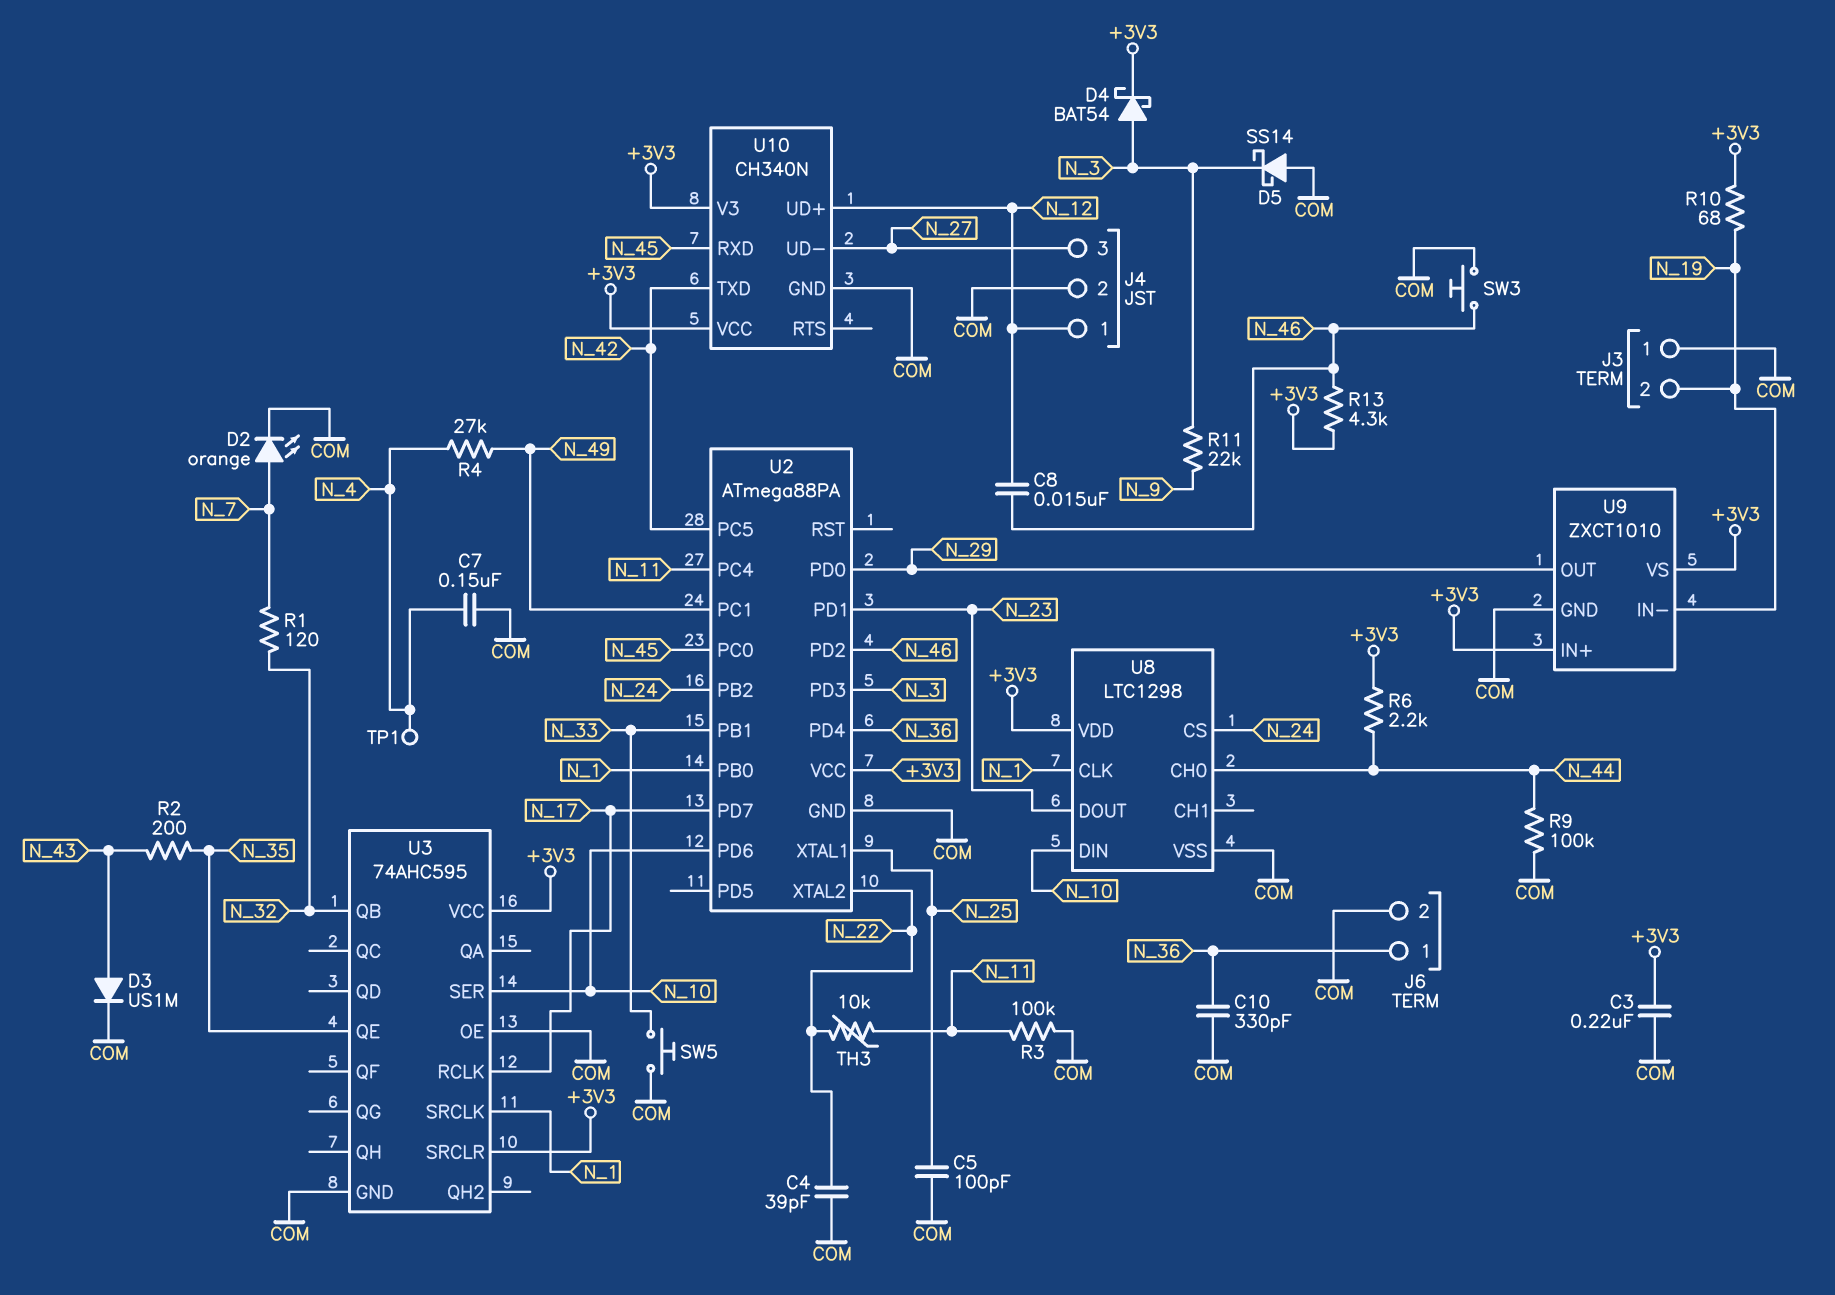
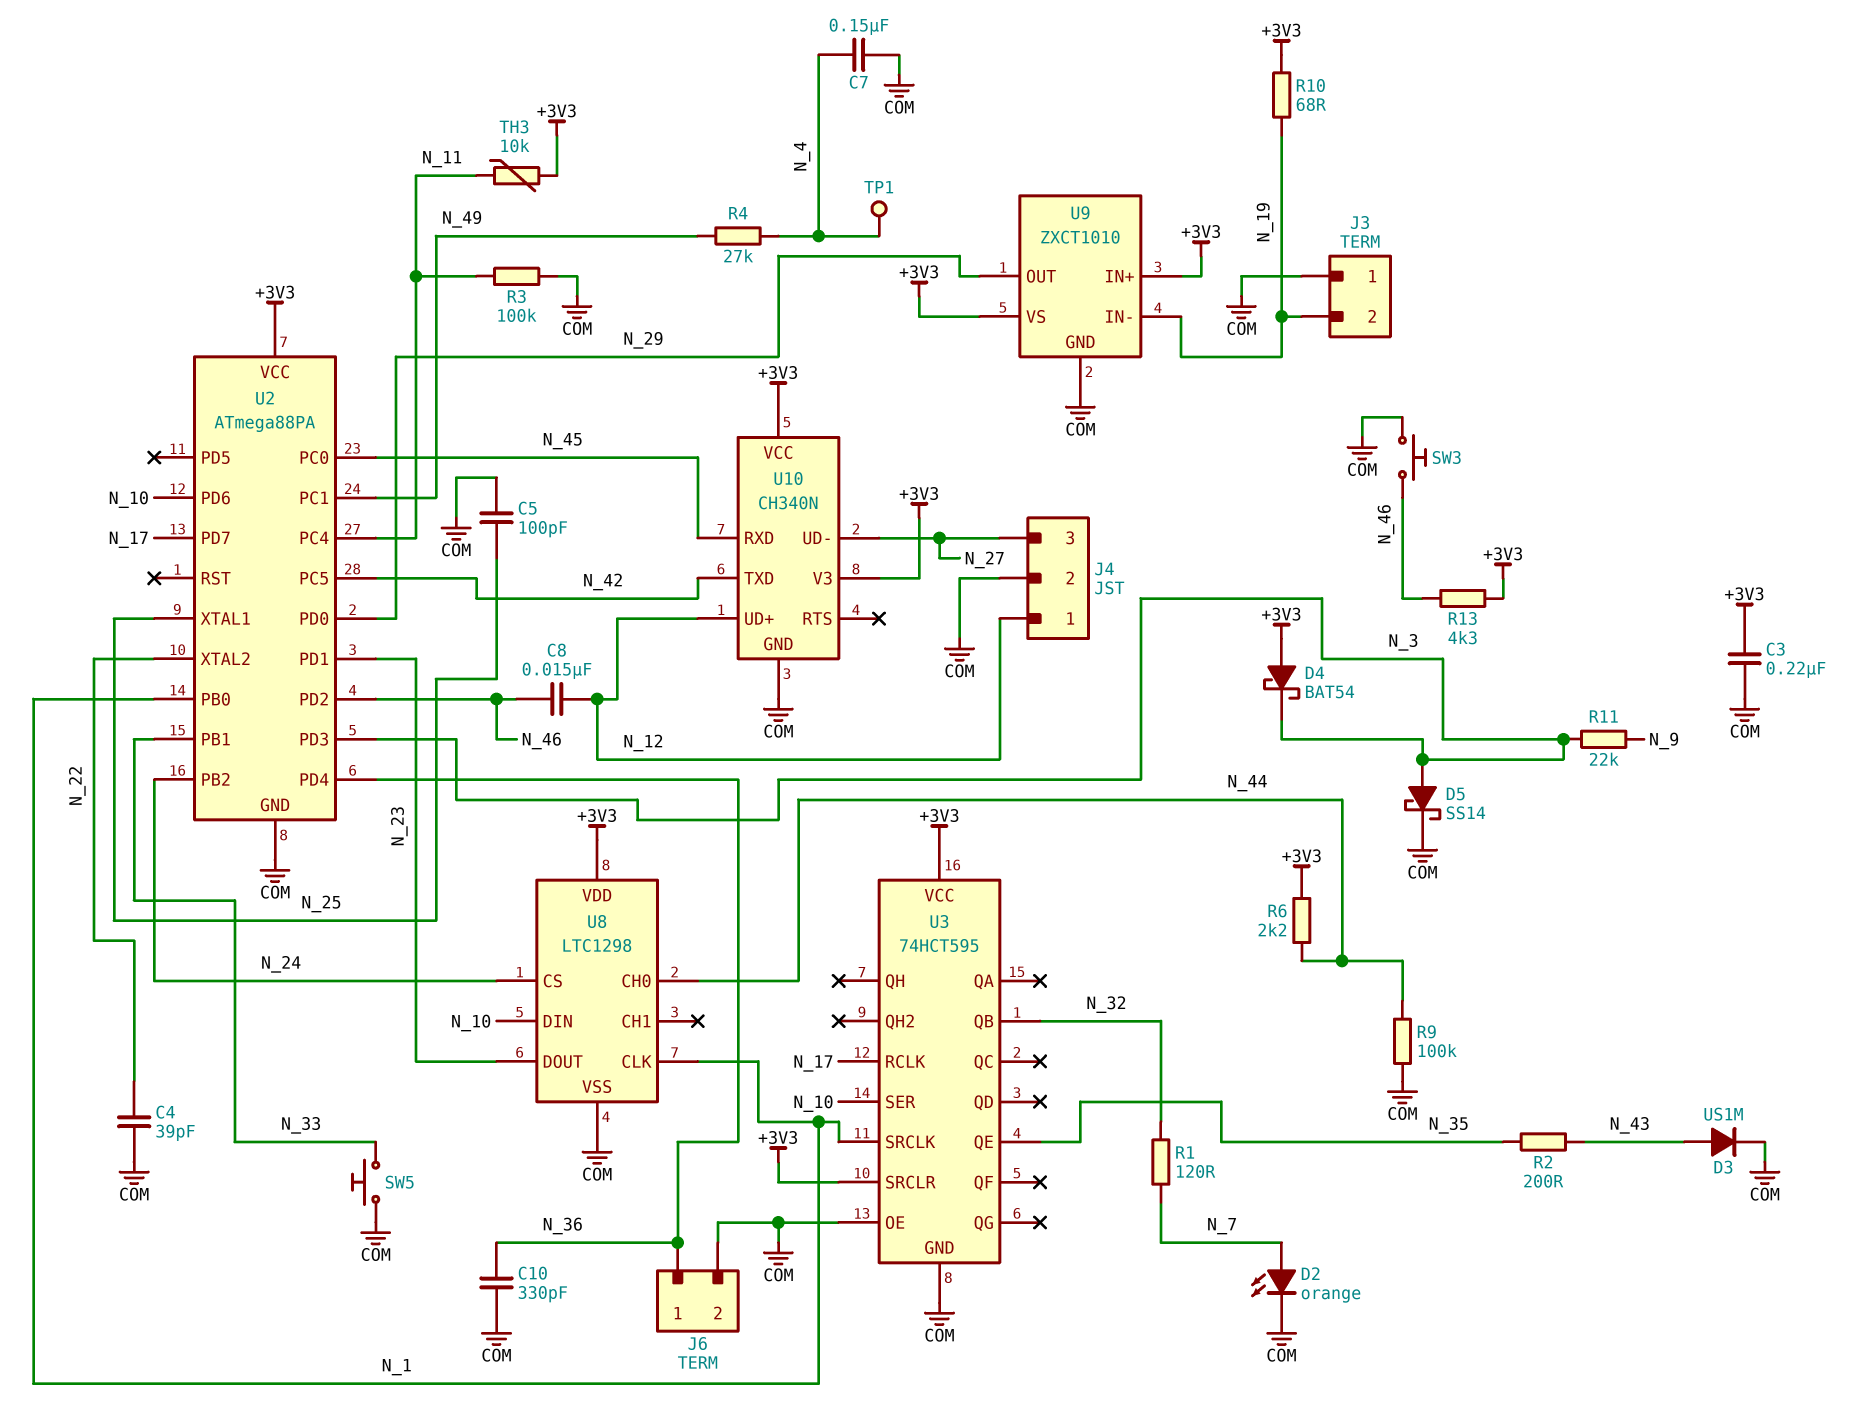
D4: schottky BAT54 (A N_3, K +3V3) -> schottky BAT54 (A +3V3, K N_3)
D5: schottky SS14 (A COM, K N_3) -> schottky SS14 (A N_3, K COM)
TH3: 10k (N_11, N_22) -> 10k (+3V3, N_11)
U3: 74AHC595 -> 74HCT595

